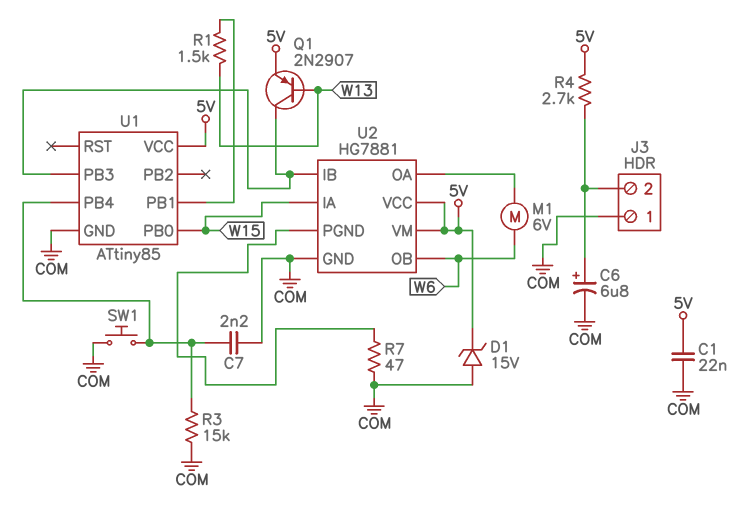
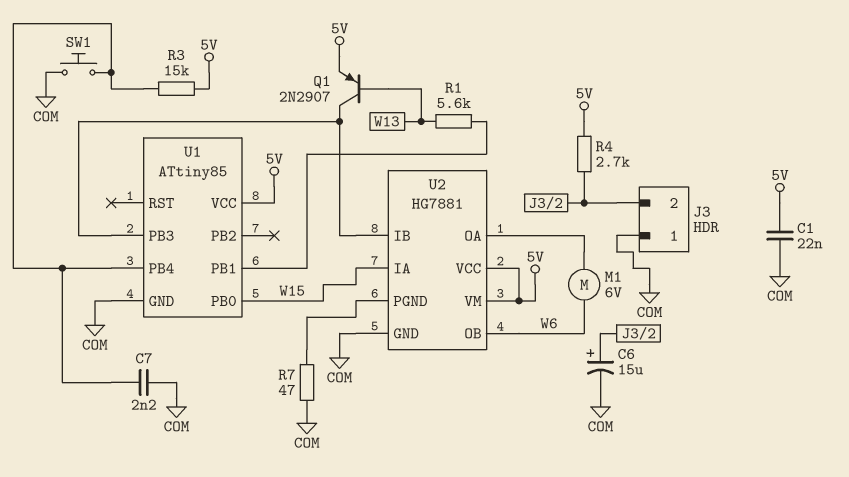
C6: 6.8uF (plus J3/2, minus COM) -> 15uF (plus J3/2, minus COM)
D1: zener 15V (A COM, K 5V) -> none
R1: 1.5k (U1/PB1, W13) -> 5.6k (U1/PB1, W13)
R3: 15k (COM, U1/PB4) -> 15k (5V, U1/PB4)

